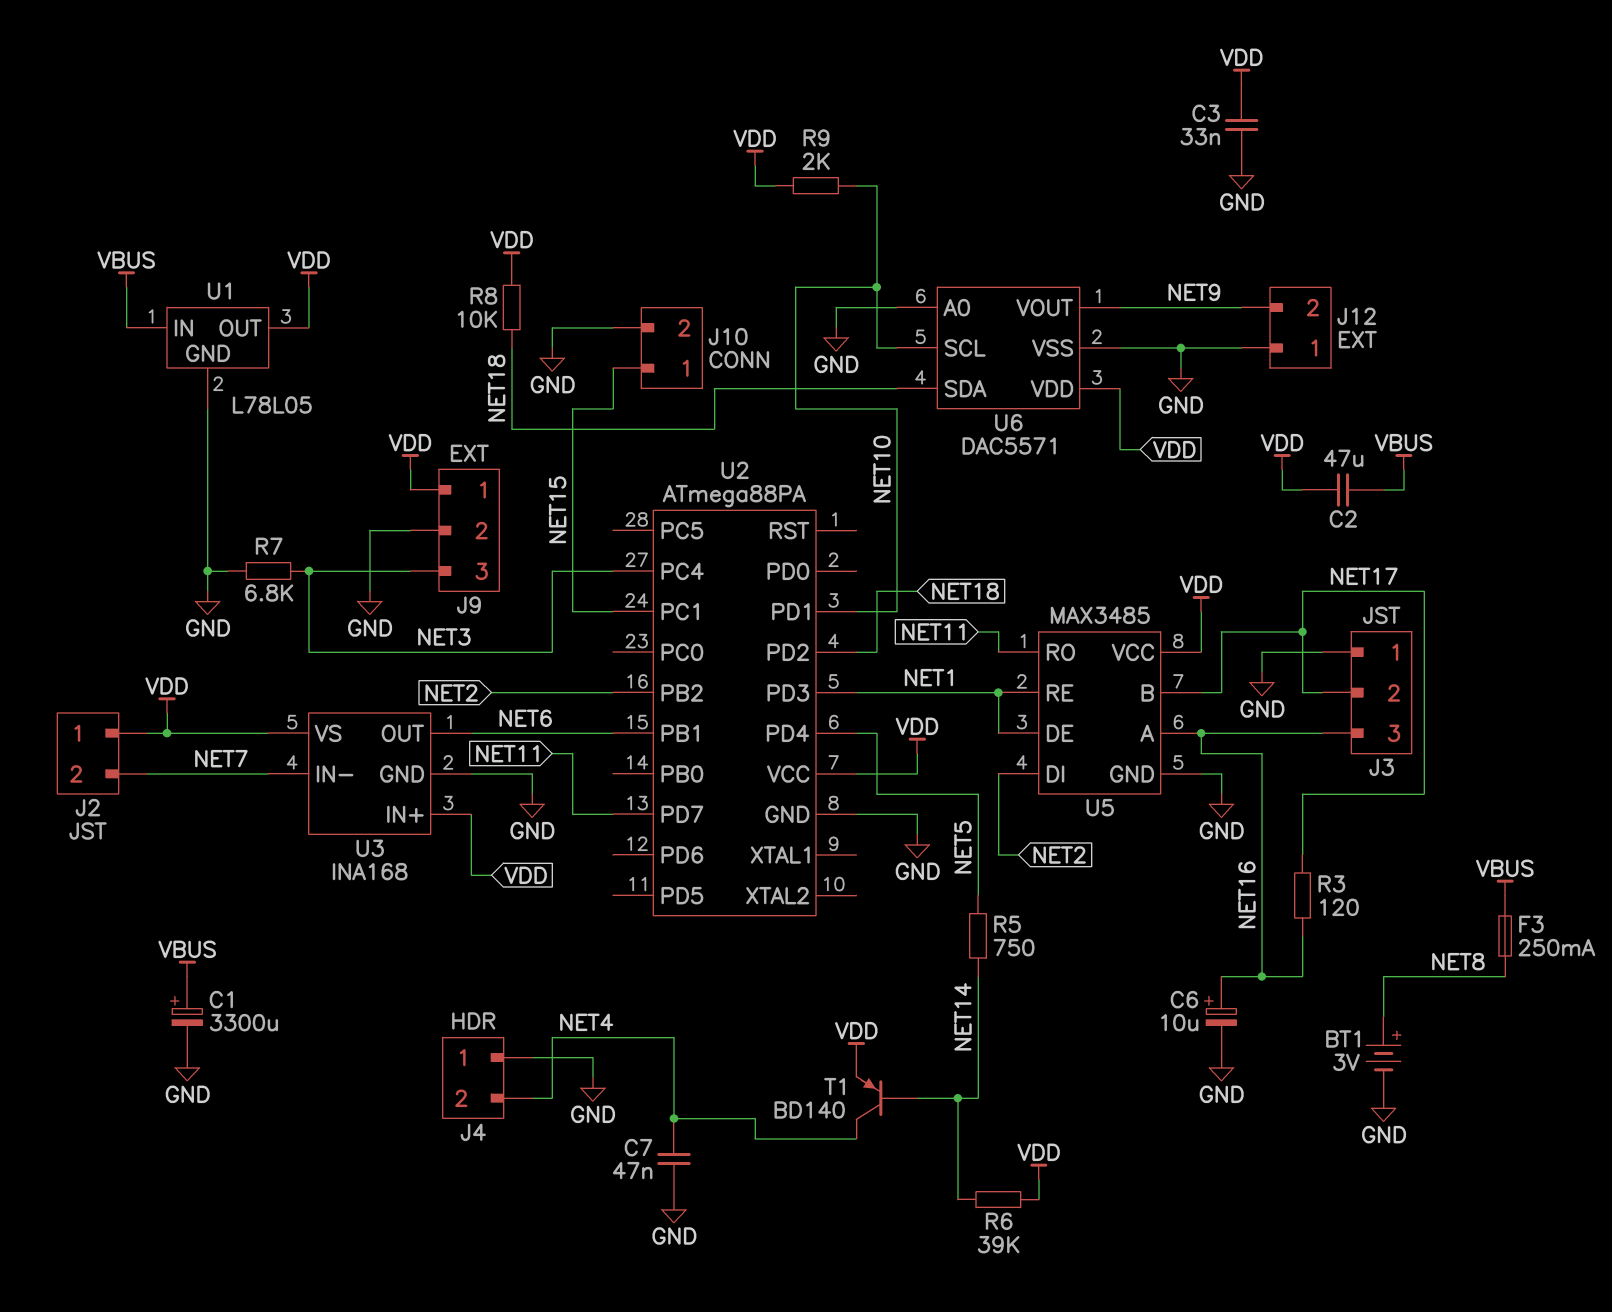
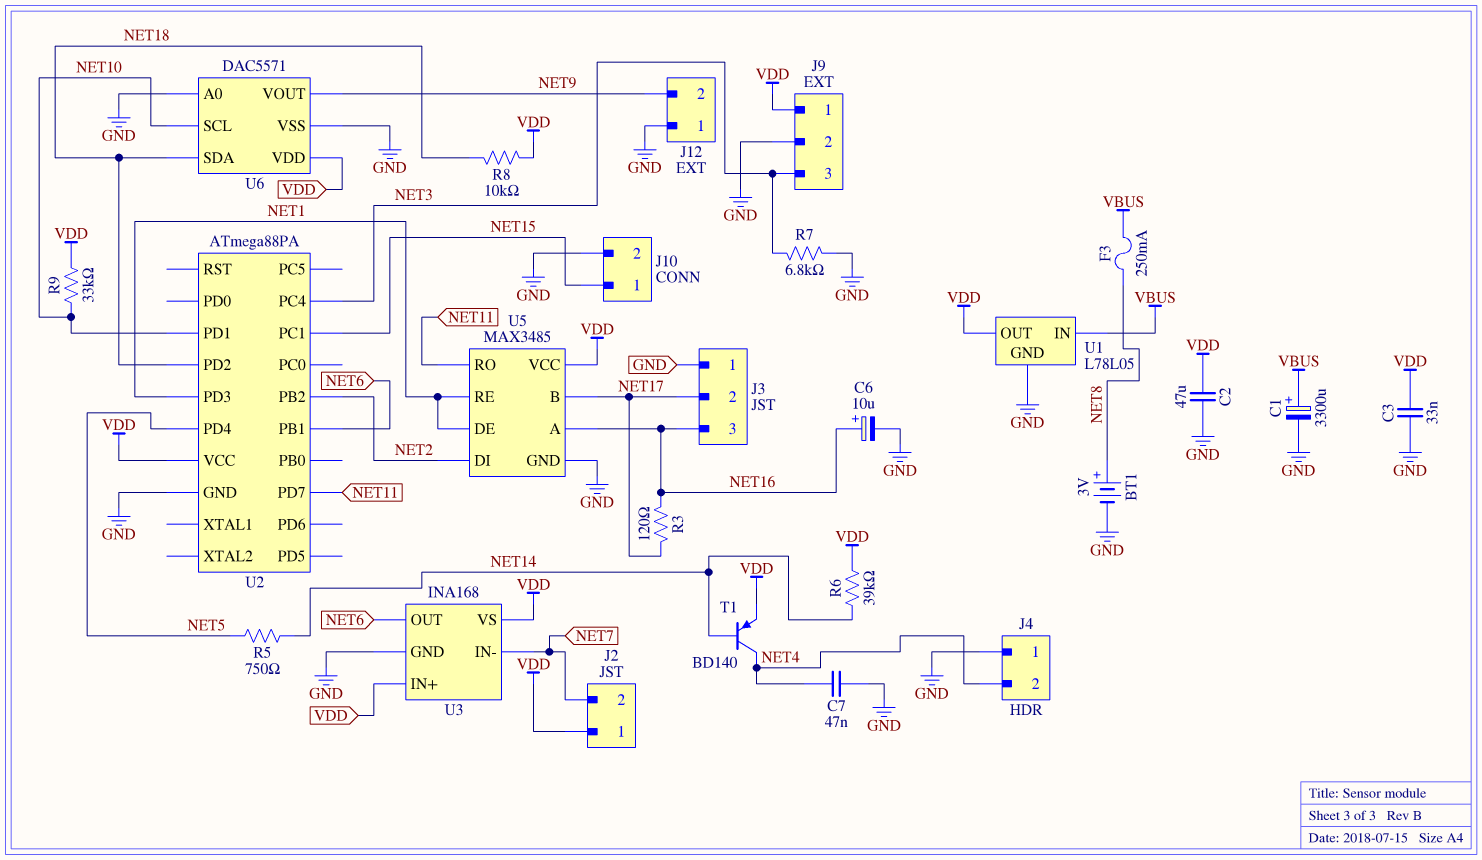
C2: 47uF (VBUS, VDD) -> 47uF (GND, VDD)
R9: 2k (NET10, VDD) -> 33k (NET10, VDD)

